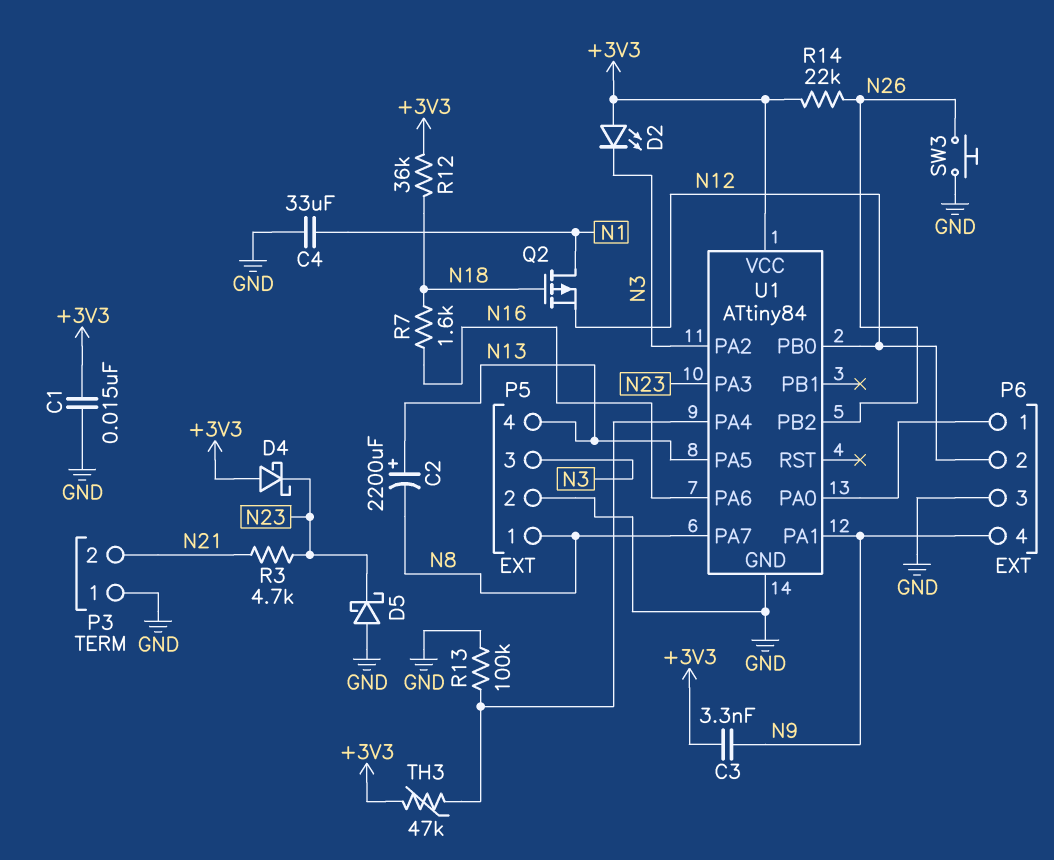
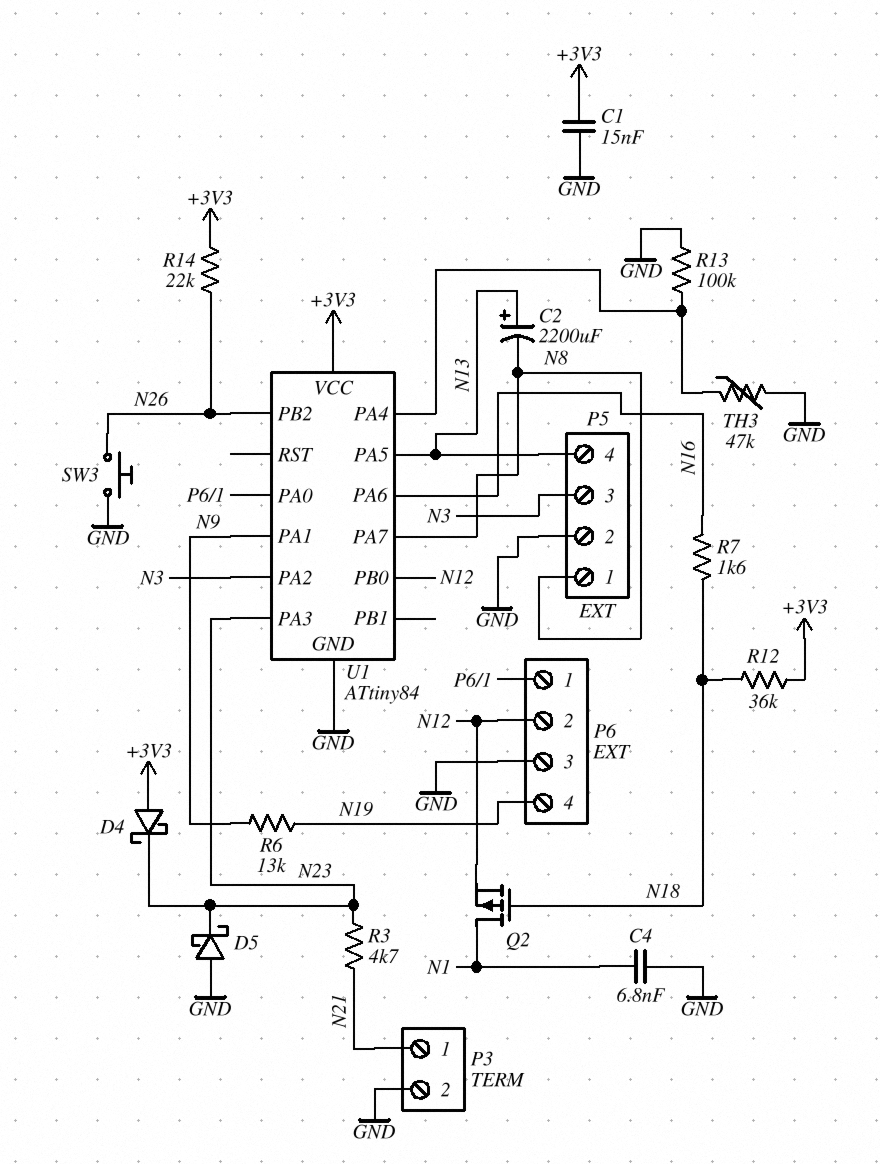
C3: 3.3nF (+3V3, N9) -> none
C4: 33uF (GND, N1) -> 6.8nF (GND, N1)
D2: LED (A +3V3, K N3) -> none
P3 pin 1: GND -> N21
P3 pin 2: N21 -> GND
P6 pin 4: N9 -> N19
R6: none -> 13k (N9, N19)
TH3: 47k (+3V3, U1/PA4) -> 47k (GND, U1/PA4)

